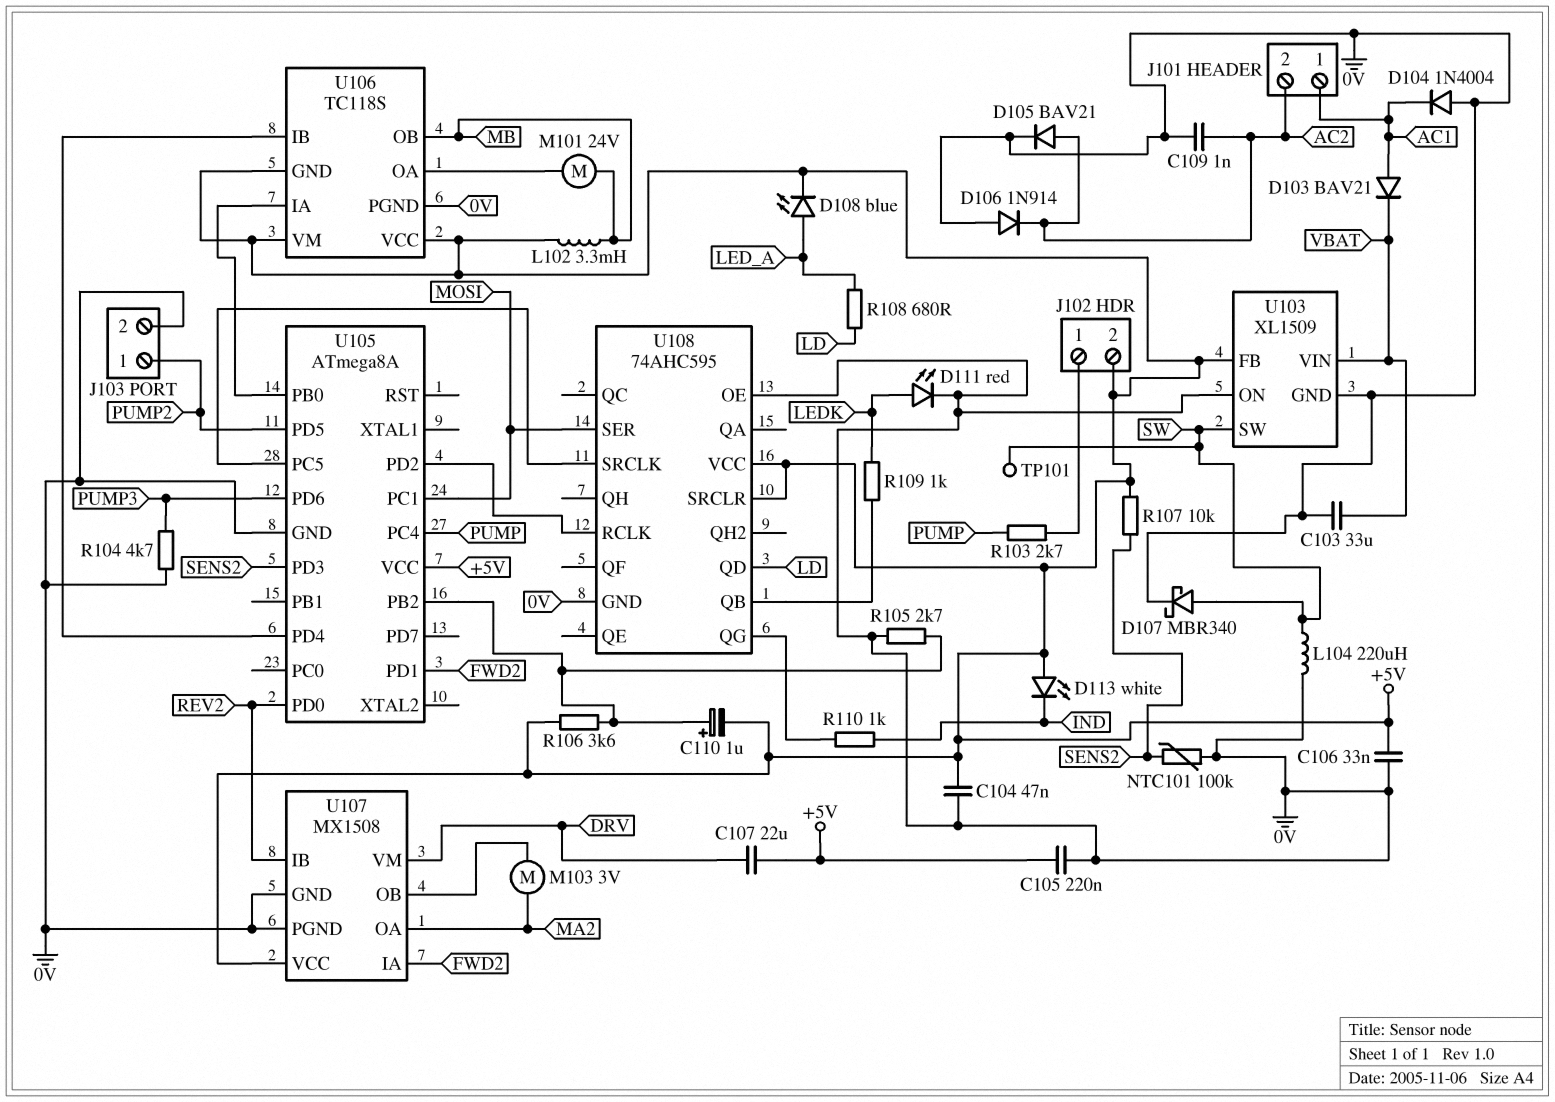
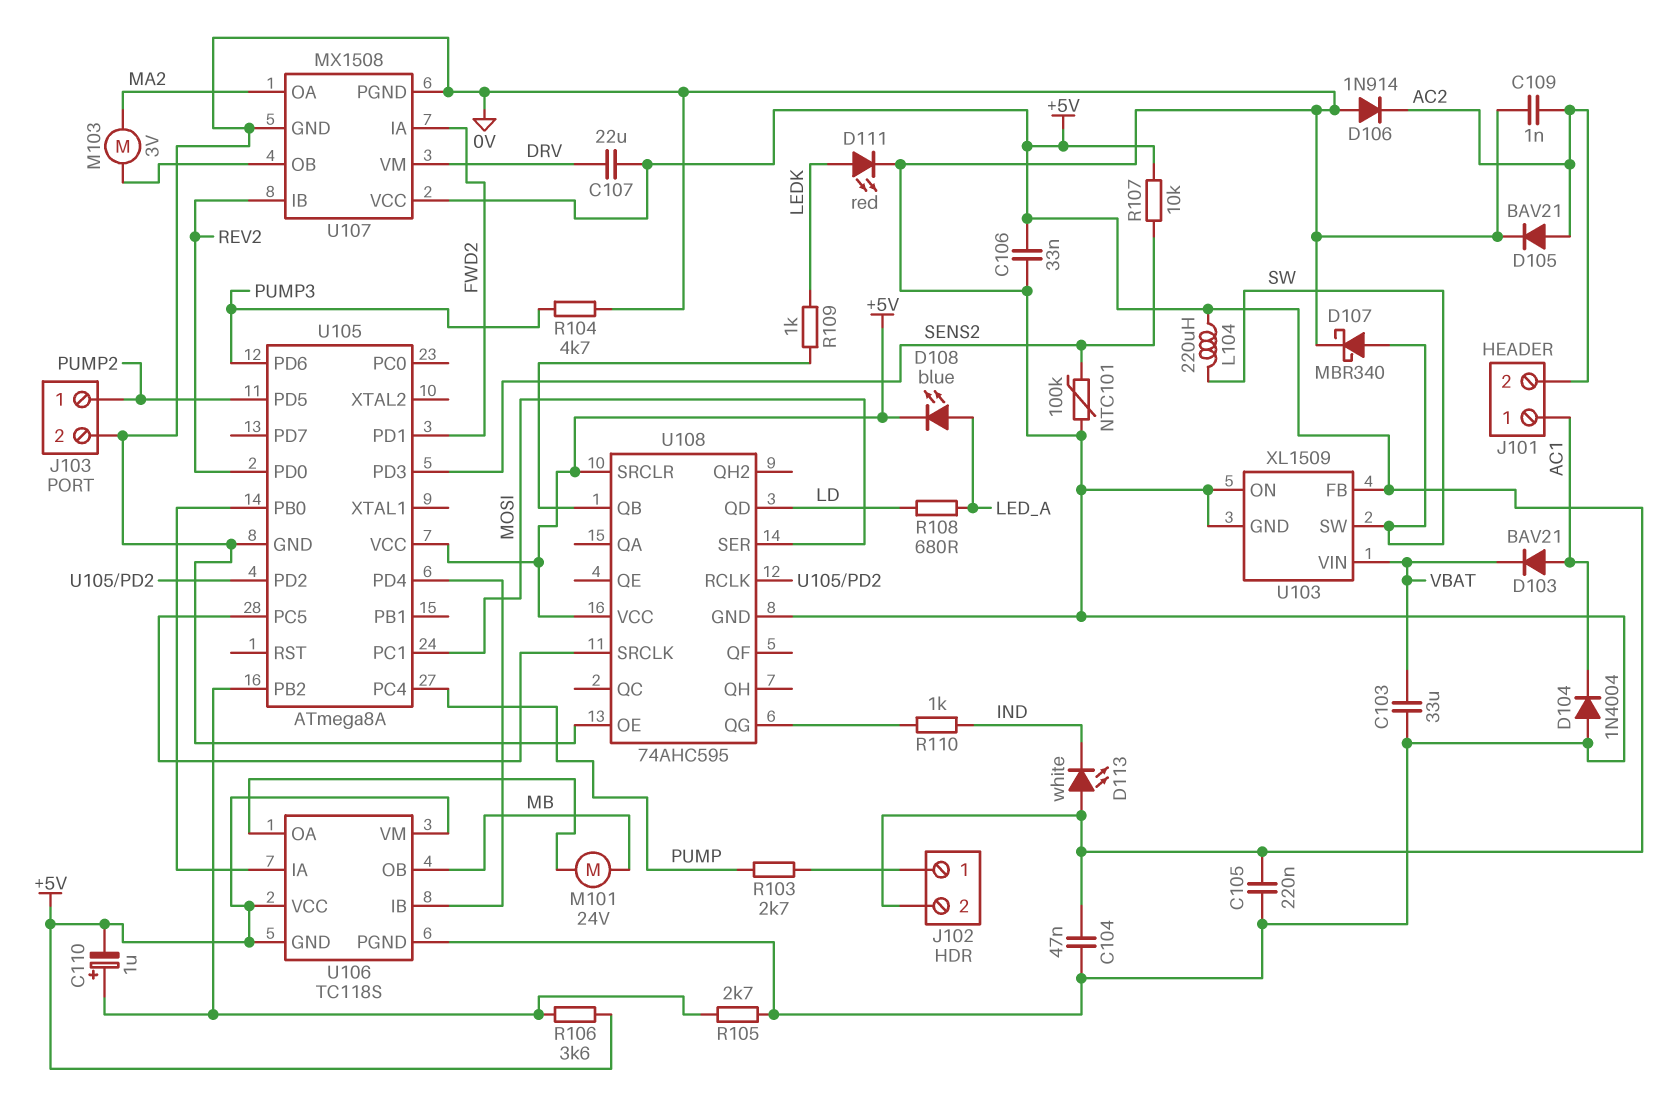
L102: 3.3mH (+5V, MB) -> none
L104: 220uH (0V, SW) -> 220uH (+5V, SW)
TP101: test point (SW) -> none

